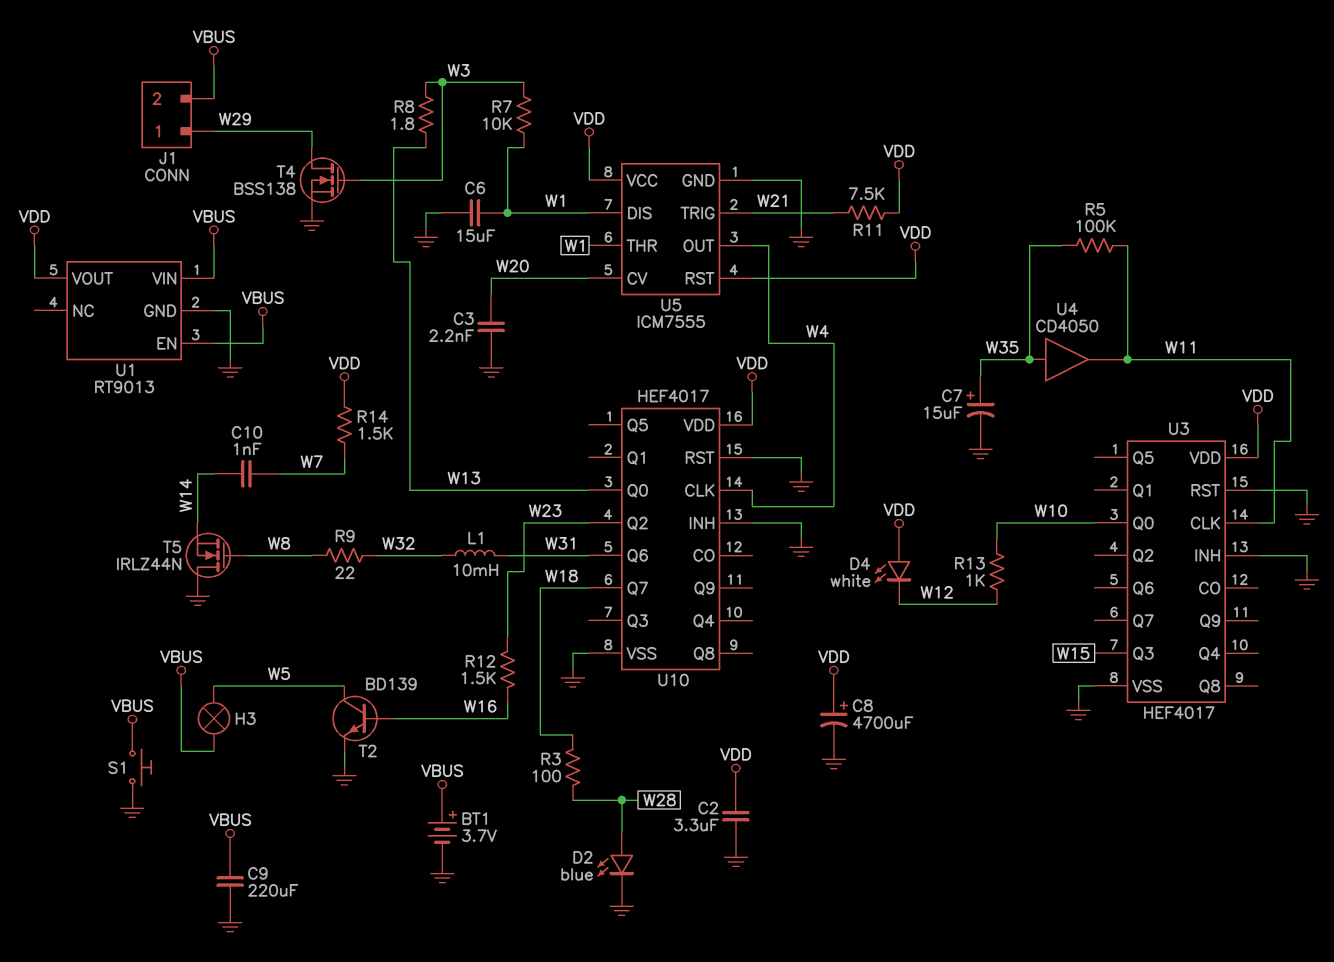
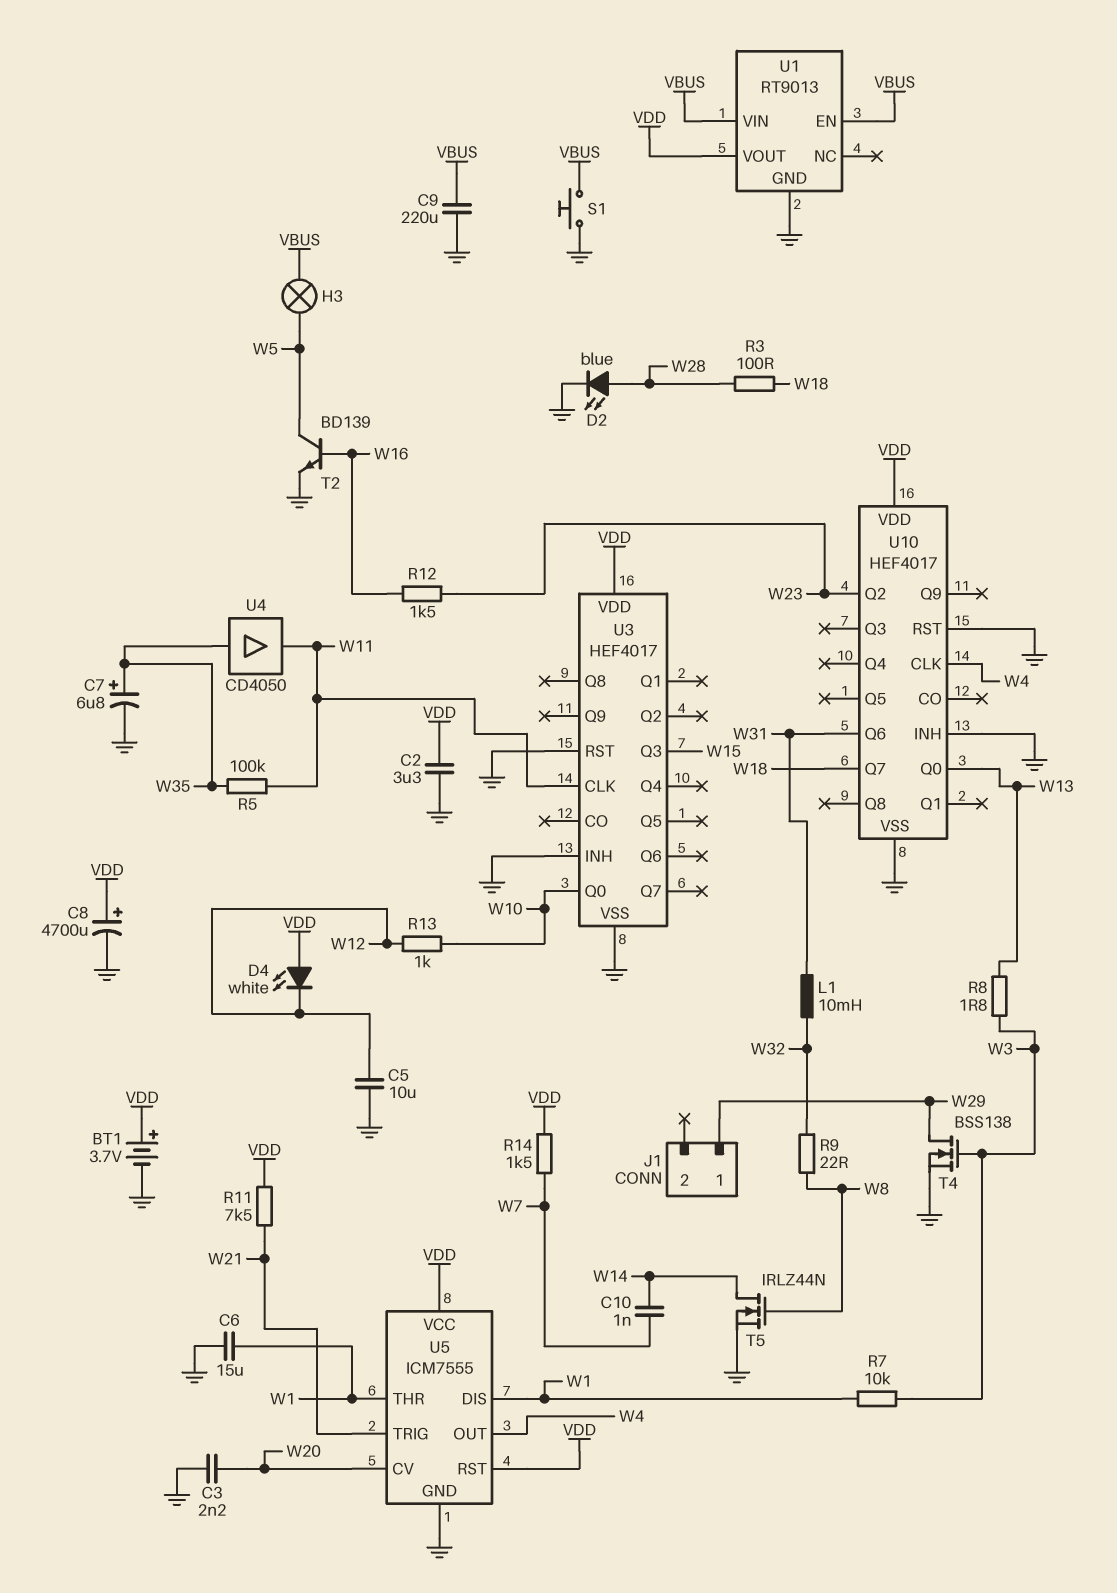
BT1: 3.7V (plus VBUS, minus GND) -> 3.7V (plus VDD, minus GND)
C5: none -> 10uF (GND, W12)
C7: 15uF (plus W35, minus GND) -> 6.8uF (plus W35, minus GND)
J1 pin 2: VBUS -> none
T5: NMOS IRLZ44N (G W8, D GND, S W14) -> NMOS IRLZ44N (G W8, D W14, S GND)

